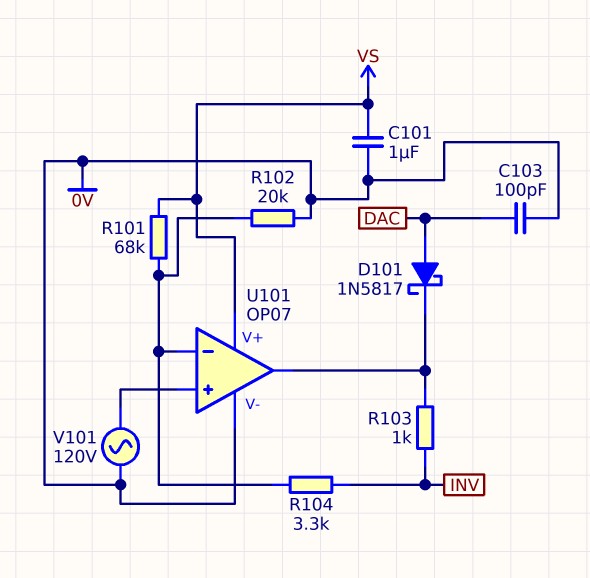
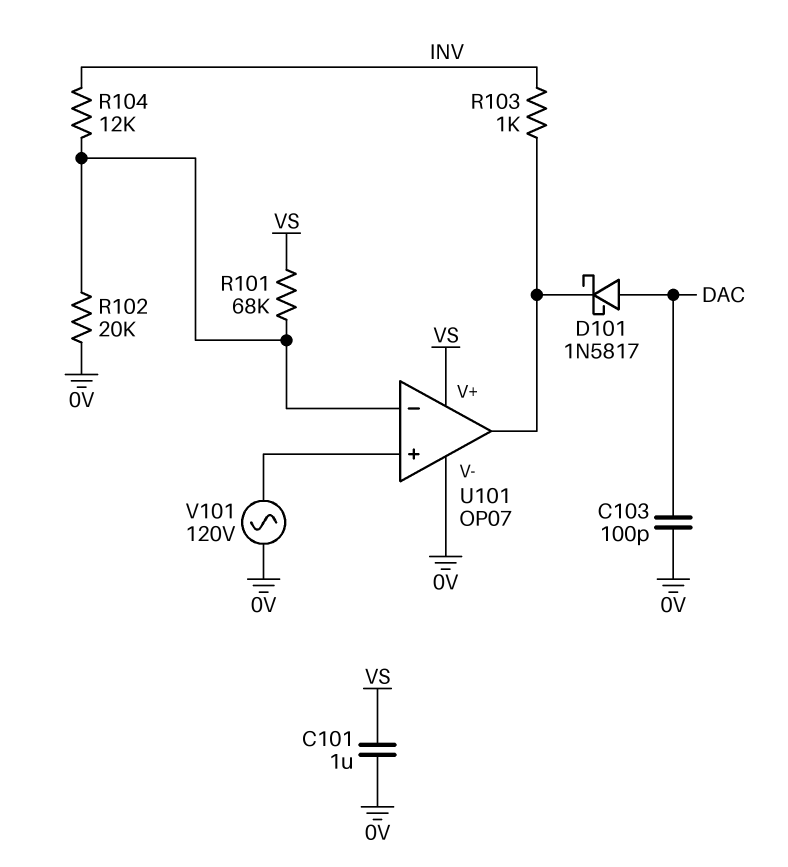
R104: 3.3k (INV, U101/in-) -> 12k (INV, U101/in-)

